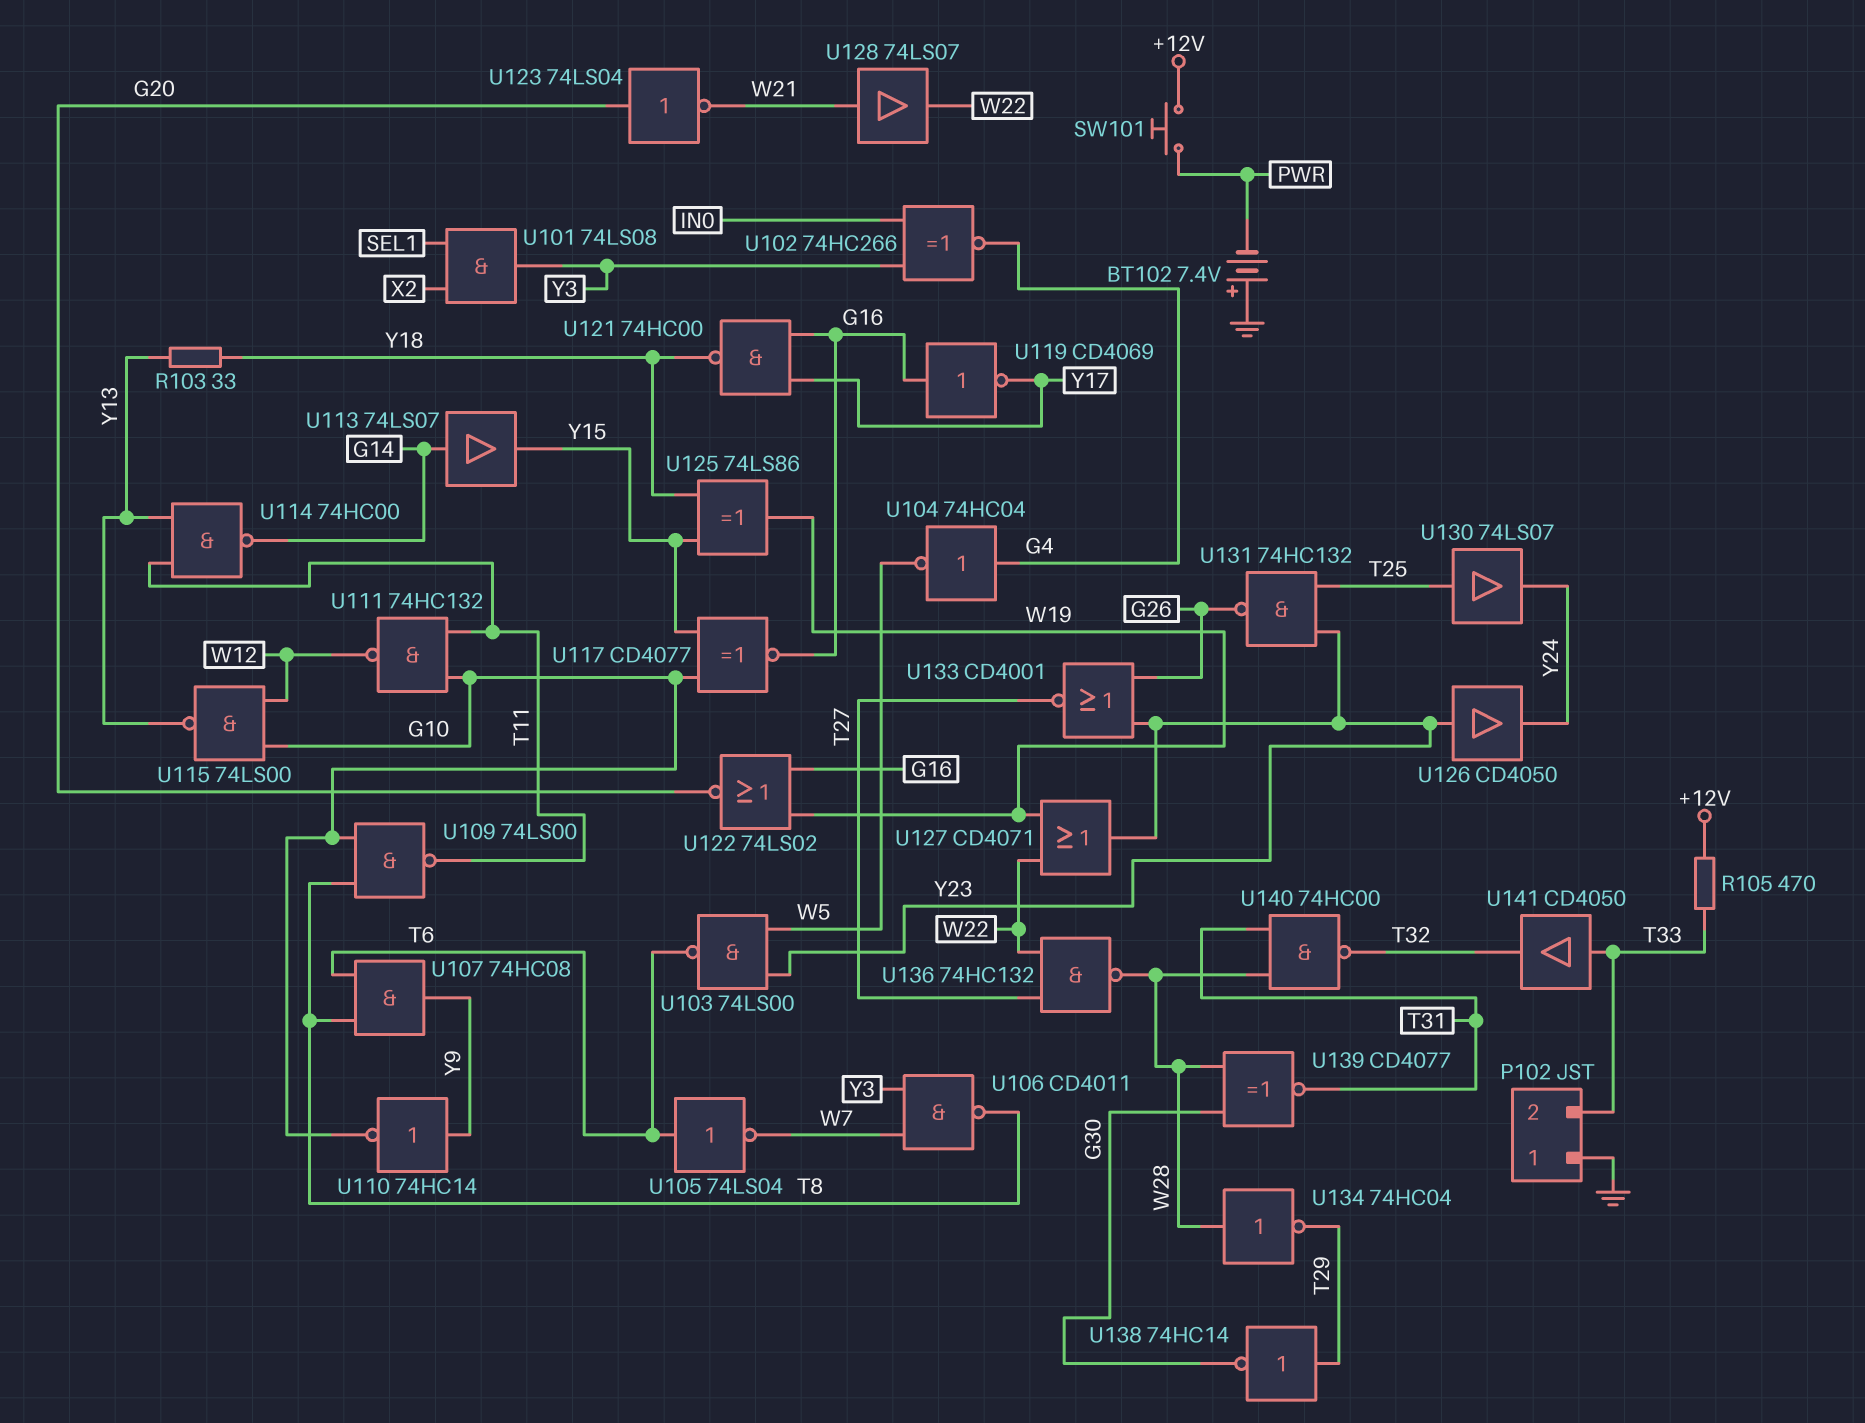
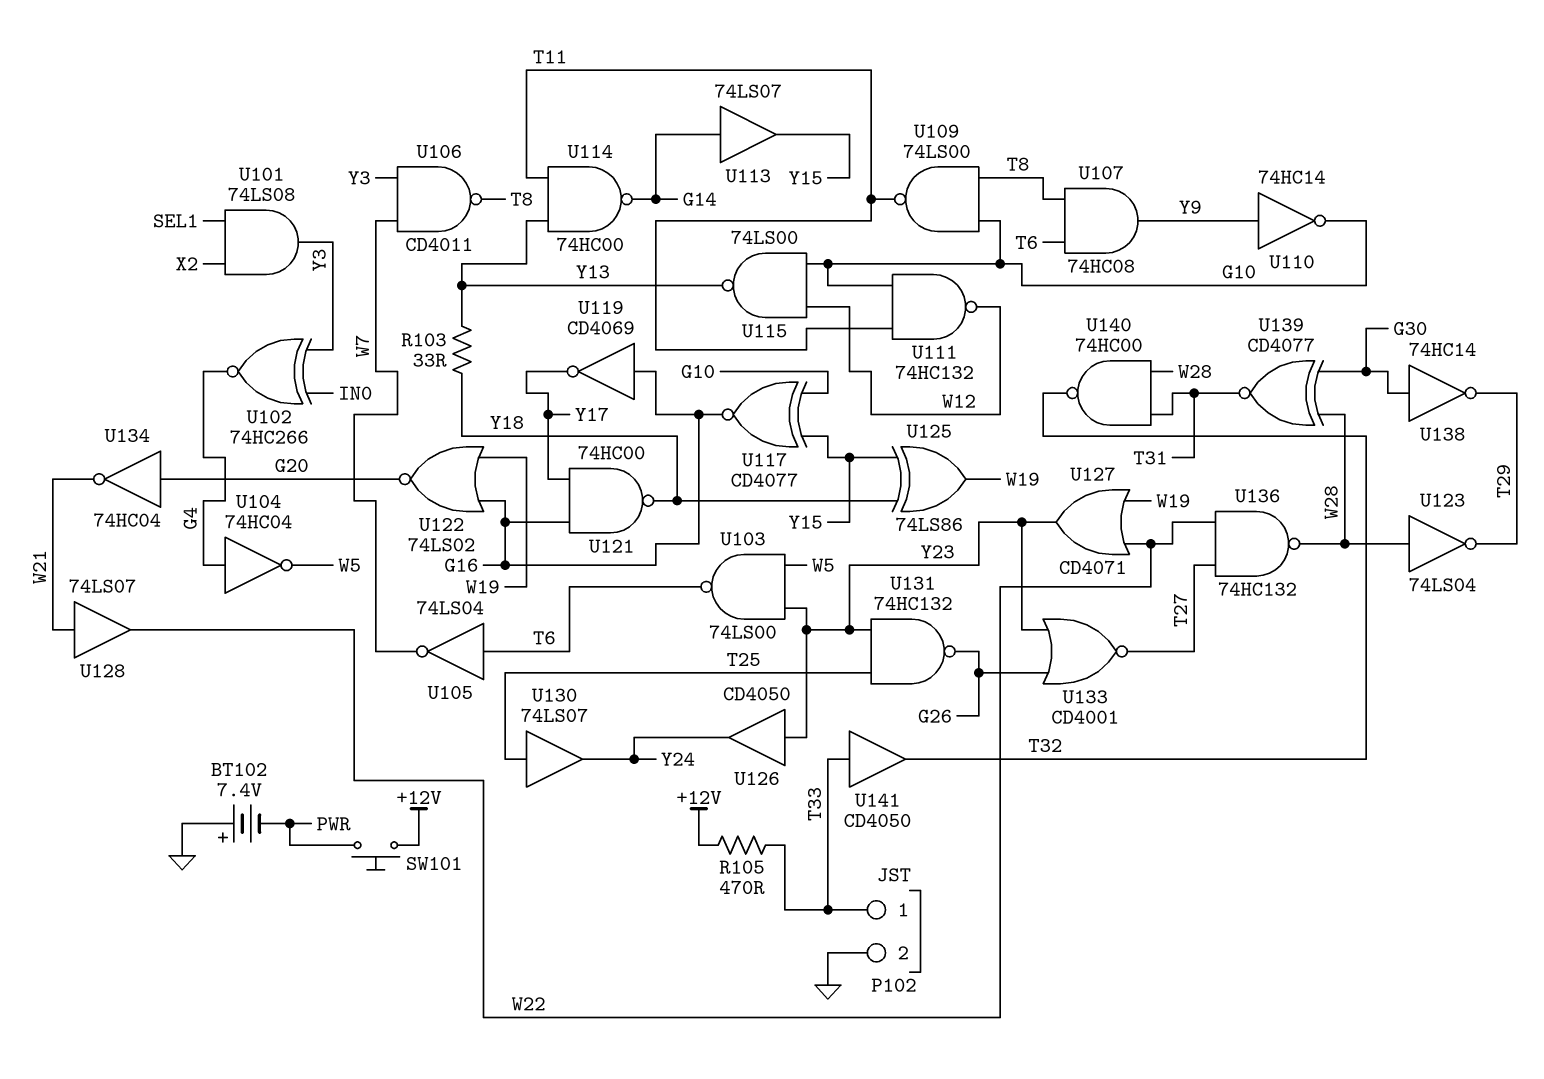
P102 pin 1: GND -> T33
P102 pin 2: T33 -> GND
U123: NOT 74LS04 (in G20, out W21) -> NOT 74LS04 (in W28, out T29)
U134: NOT 74HC04 (in W28, out T29) -> NOT 74HC04 (in G20, out W21)
U138: NOT 74HC14 (in T29, out G30) -> NOT 74HC14 (in G30, out T29)

